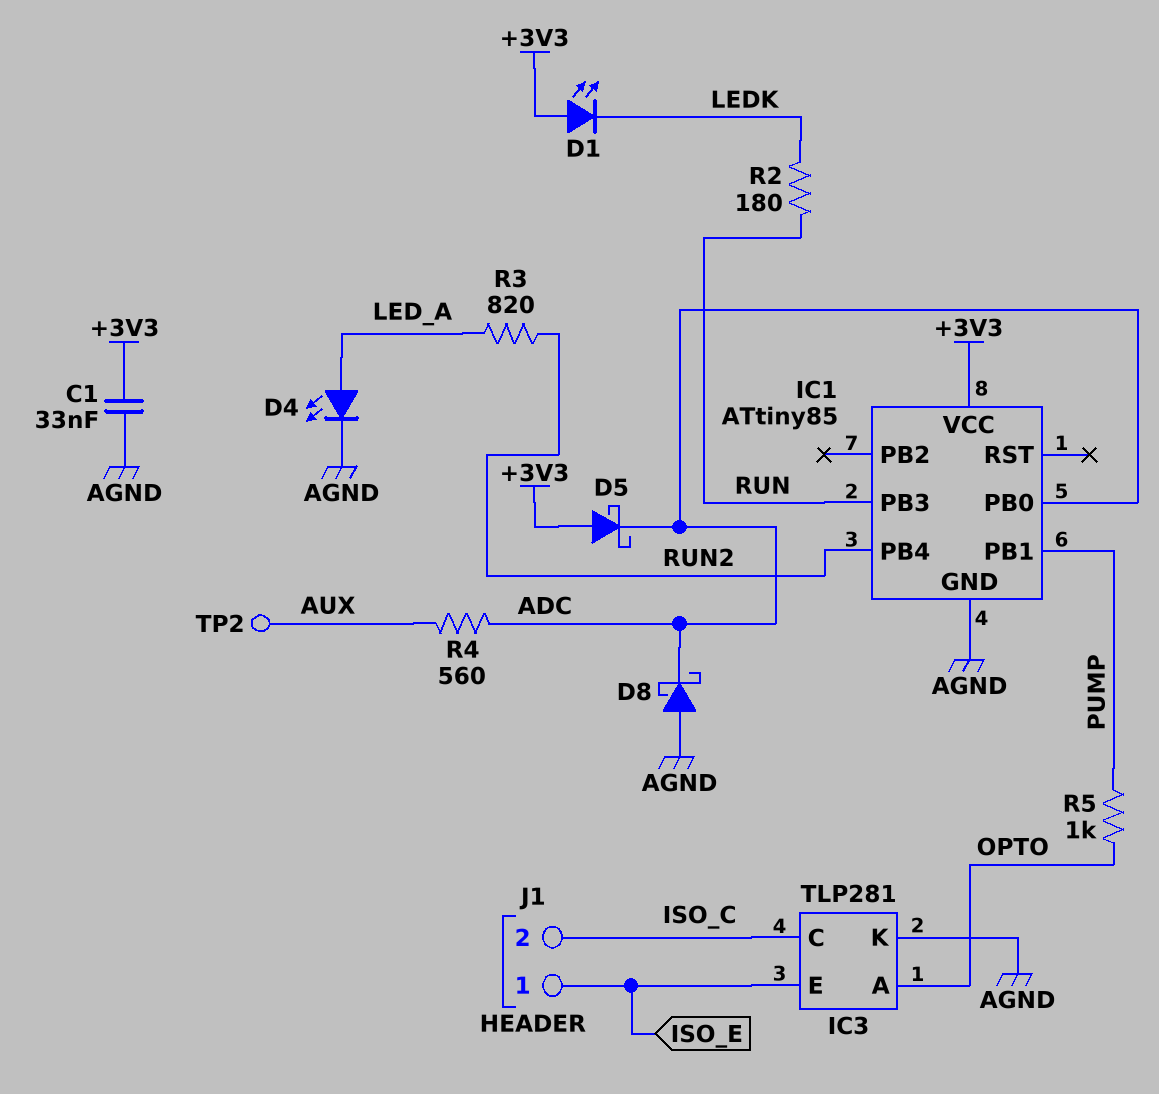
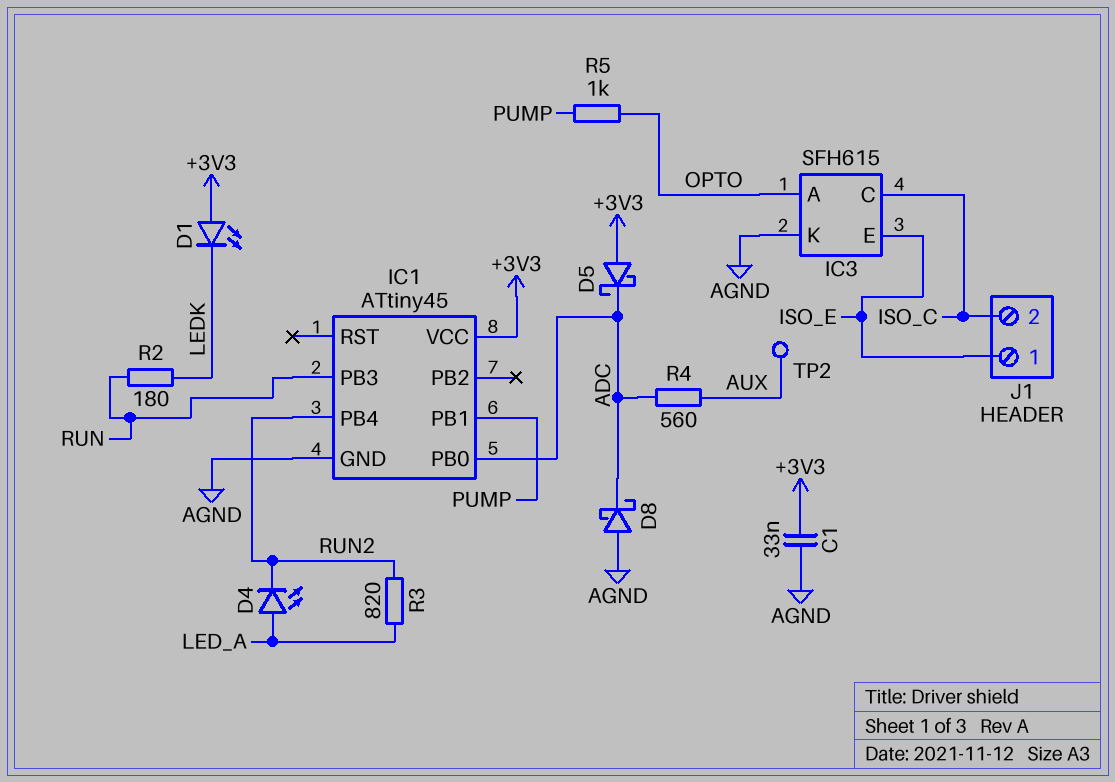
D4: LED (A LED_A, K AGND) -> LED (A LED_A, K RUN2)
IC1: ATtiny85 -> ATtiny45
IC3: TLP281 -> SFH615

